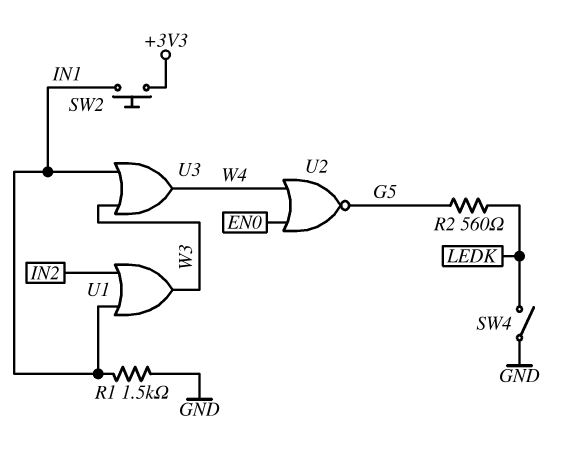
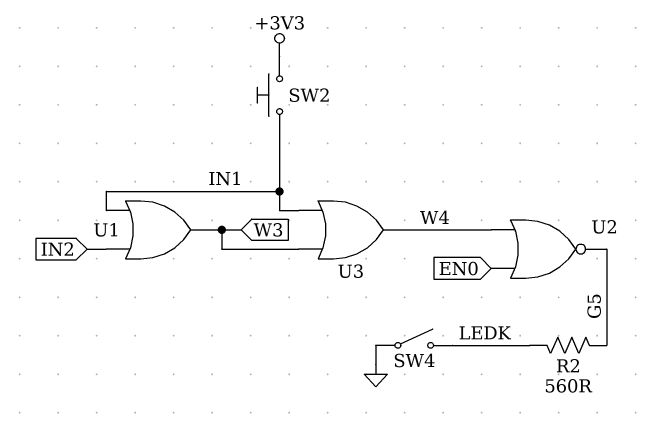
R1: 1.5k (GND, IN1) -> none

